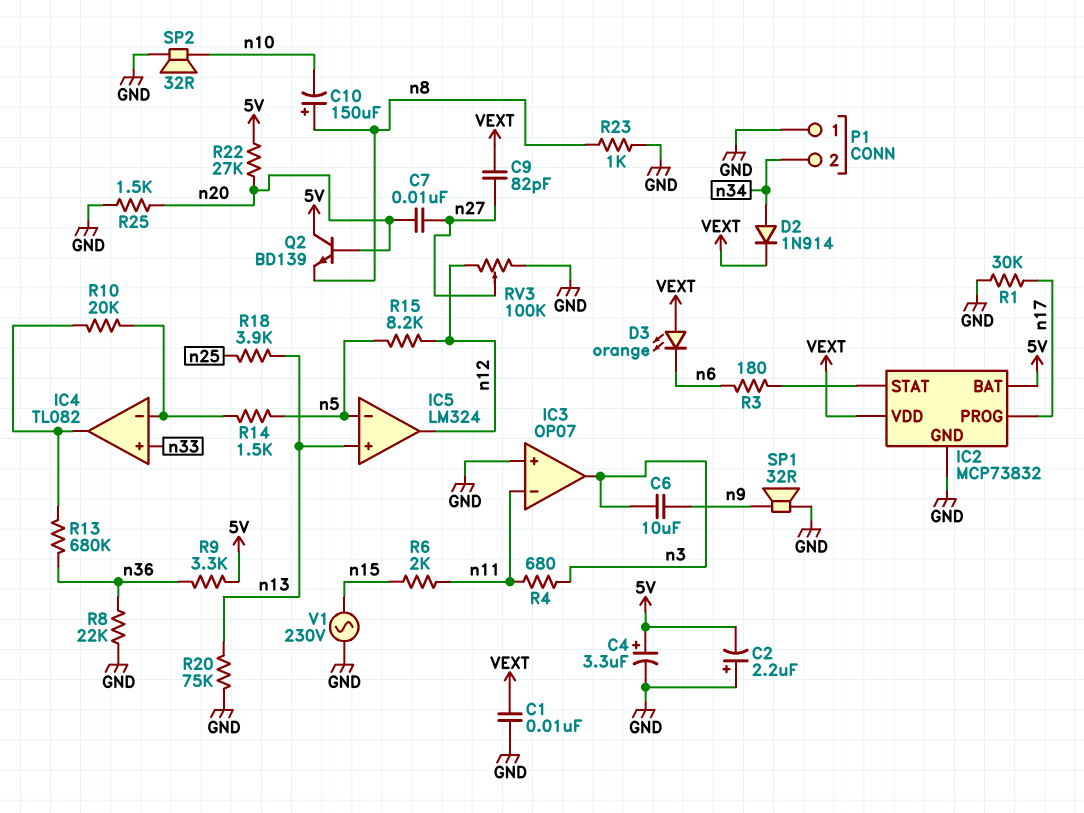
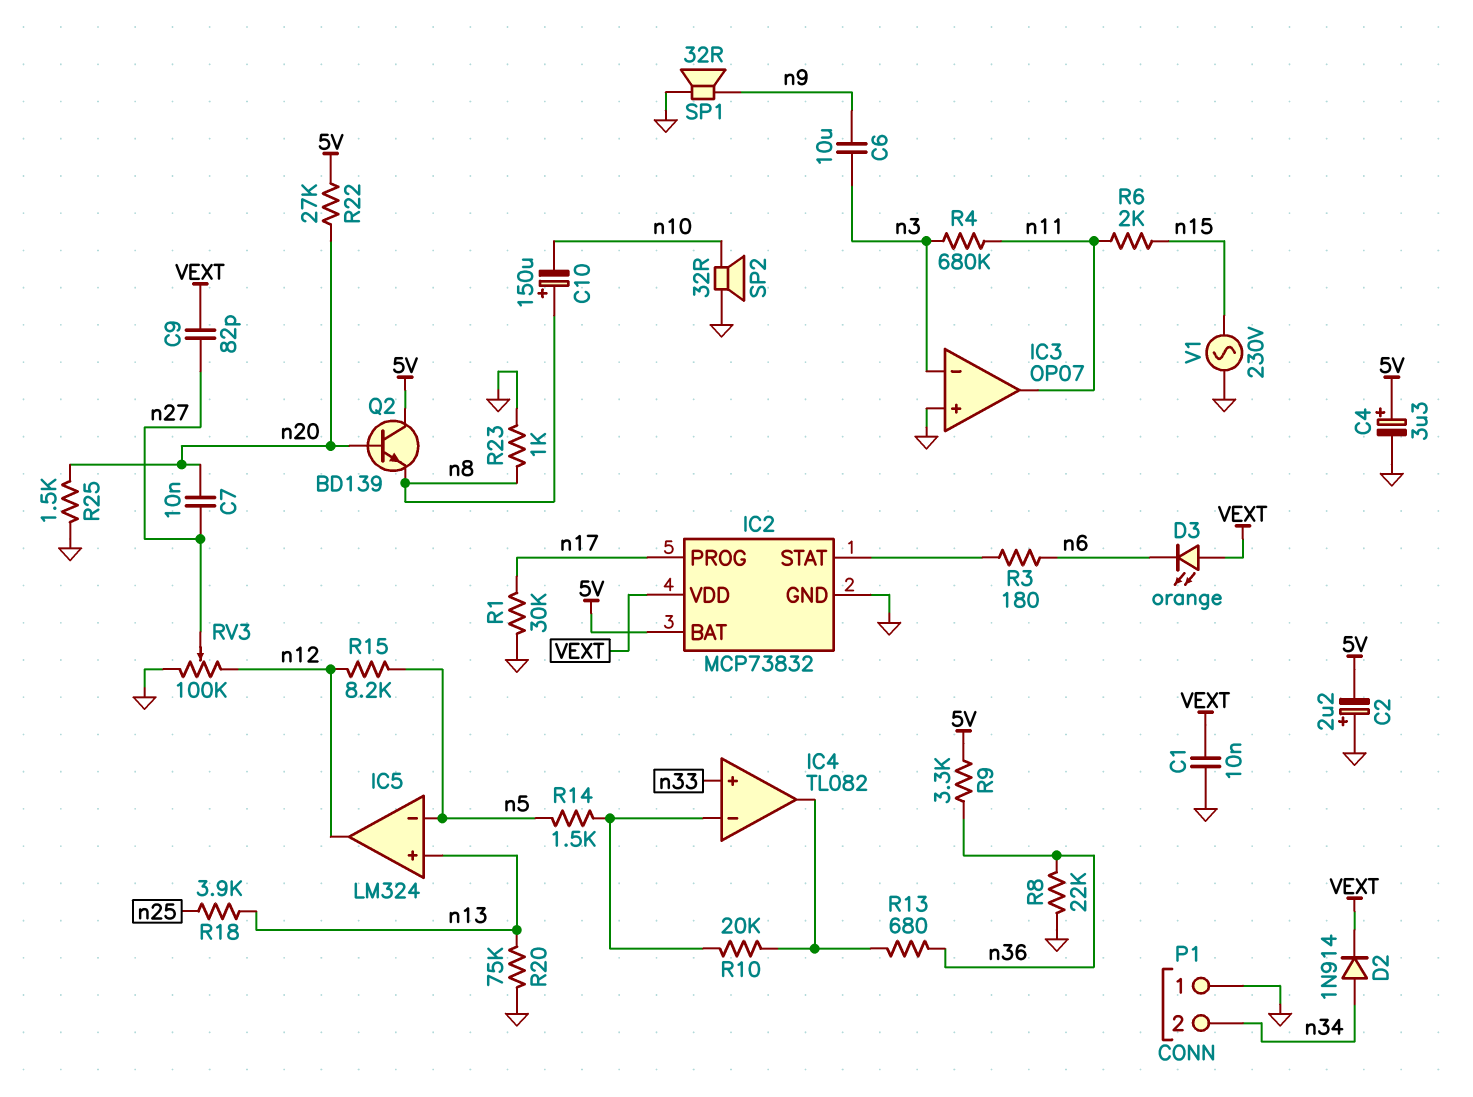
IC3 pin in-: n11 -> n3
IC3 pin out: n3 -> n11
R4: 680 (n3, n11) -> 680k (n3, n11)
R13: 680k (IC4/out, n36) -> 680 (IC4/out, n36)

